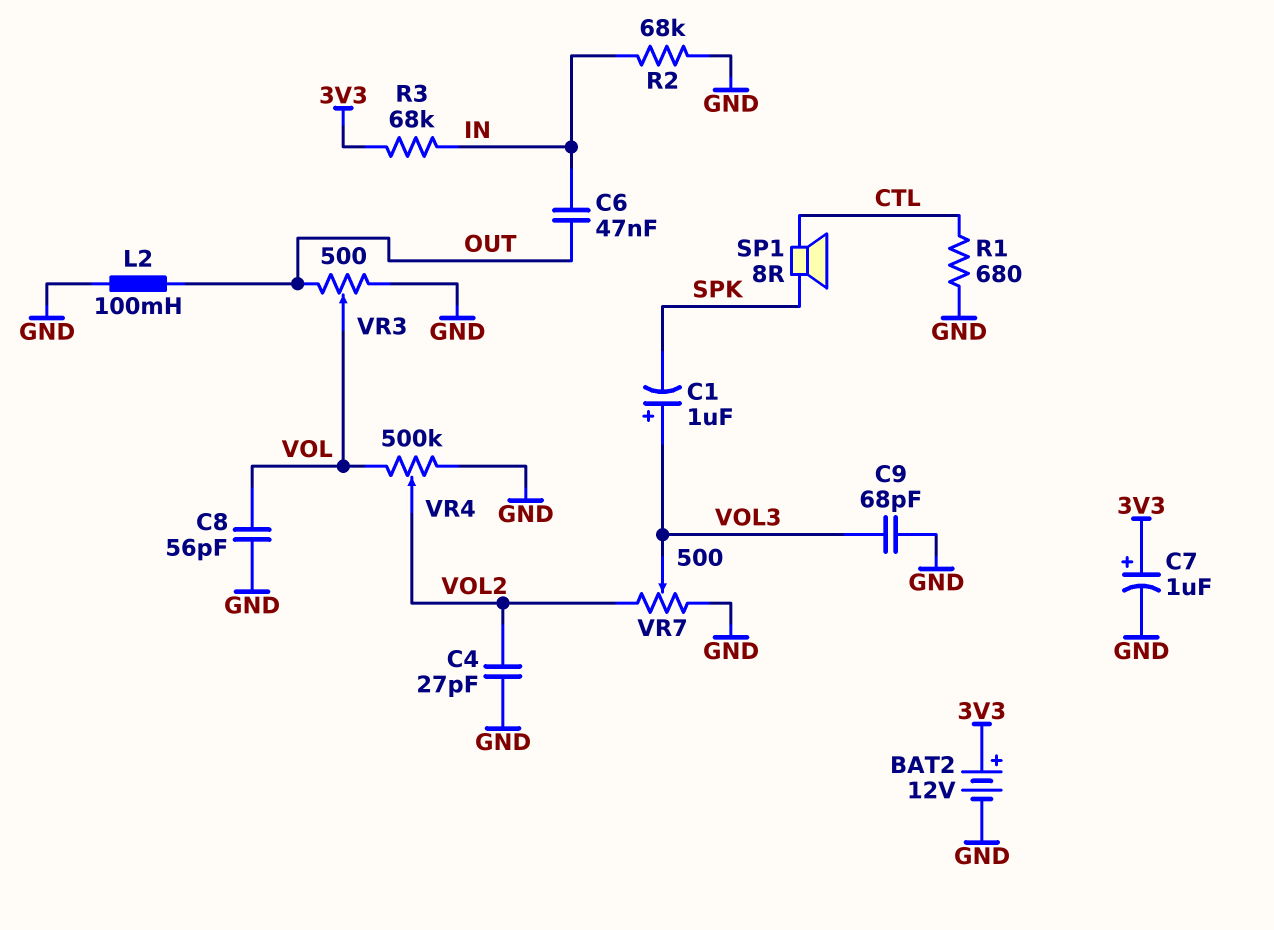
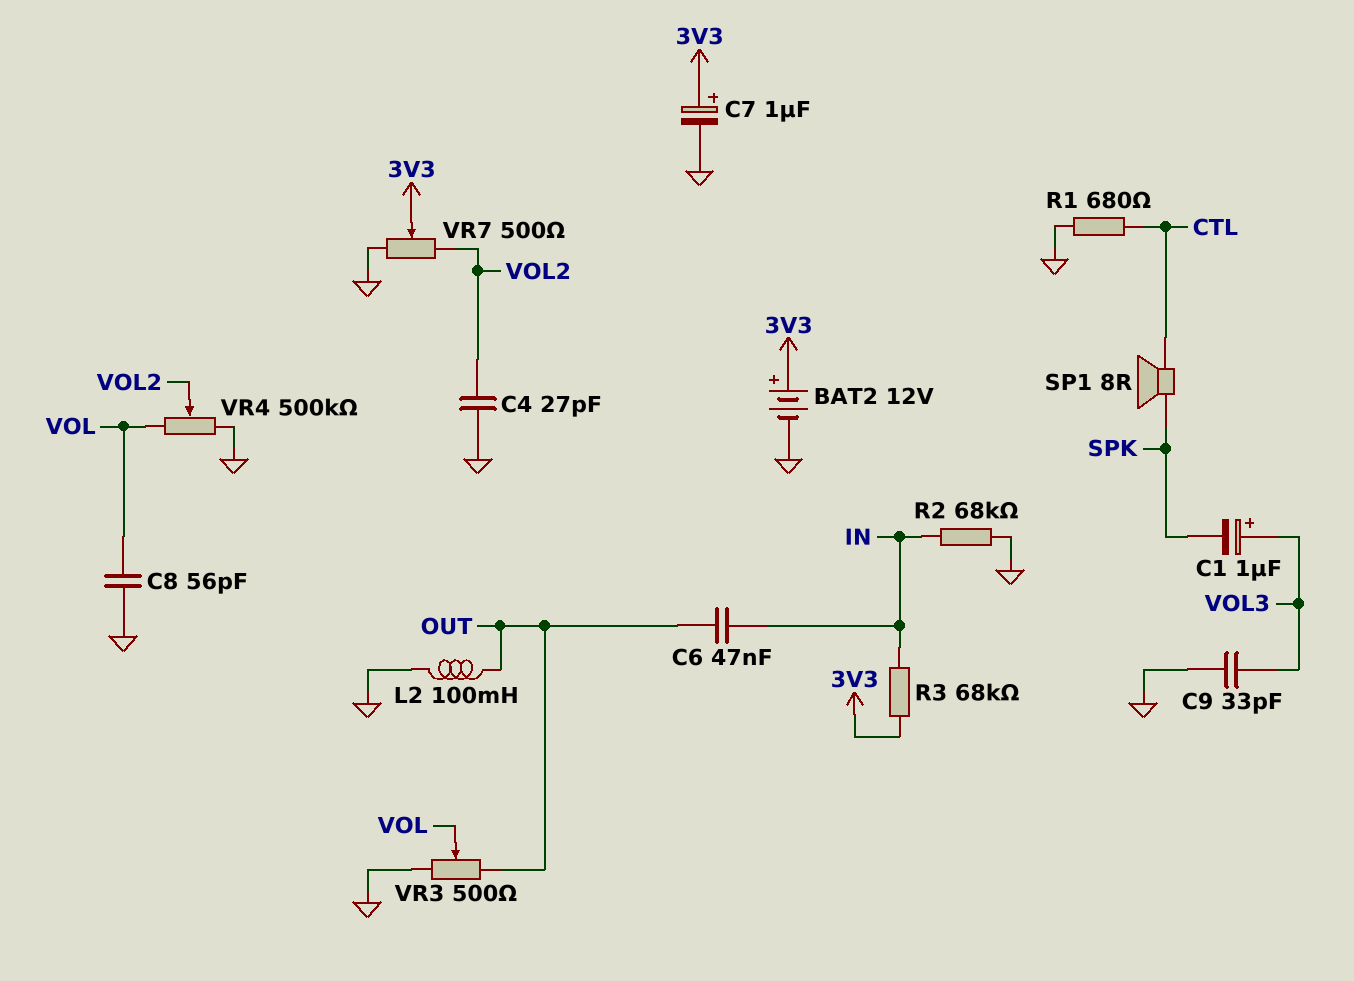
C9: 68pF (GND, VOL3) -> 33pF (GND, VOL3)
VR7: 500 (GND, VOL2, wiper VOL3) -> 500 (GND, VOL2, wiper 3V3)

